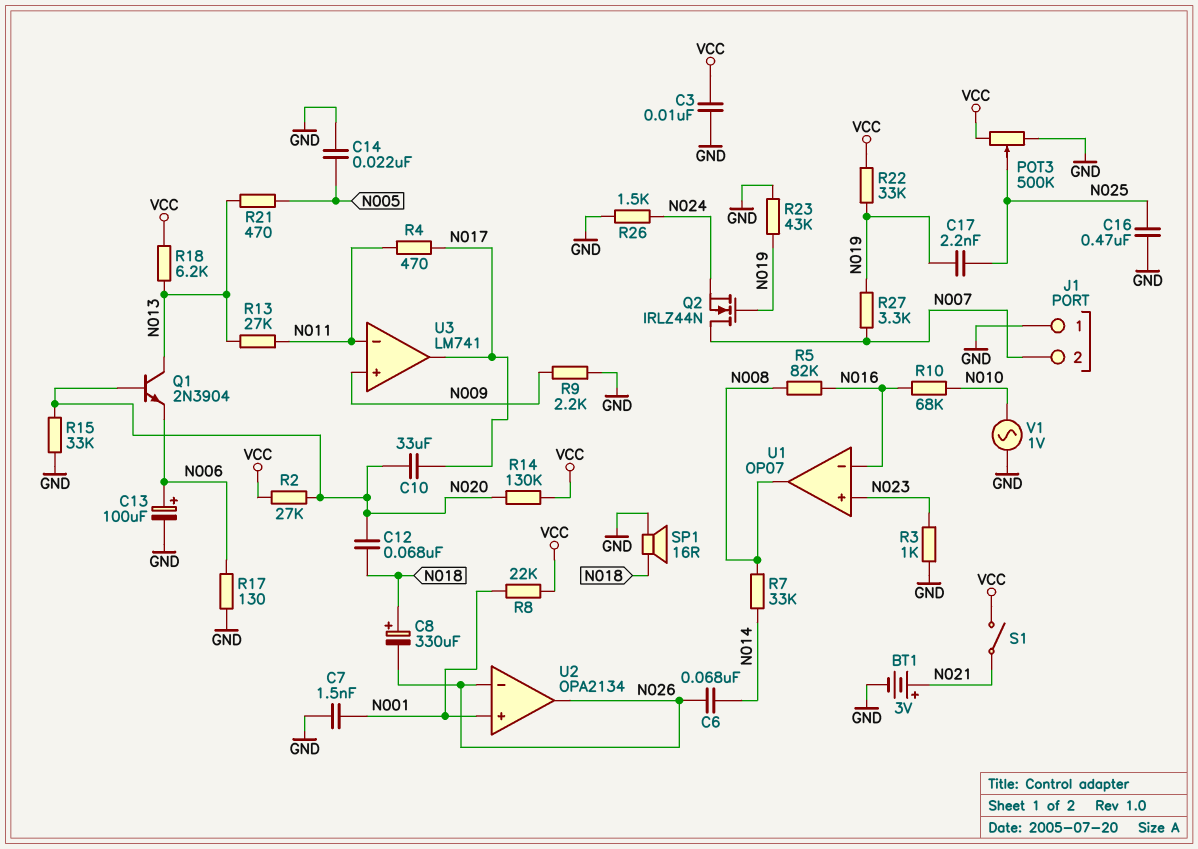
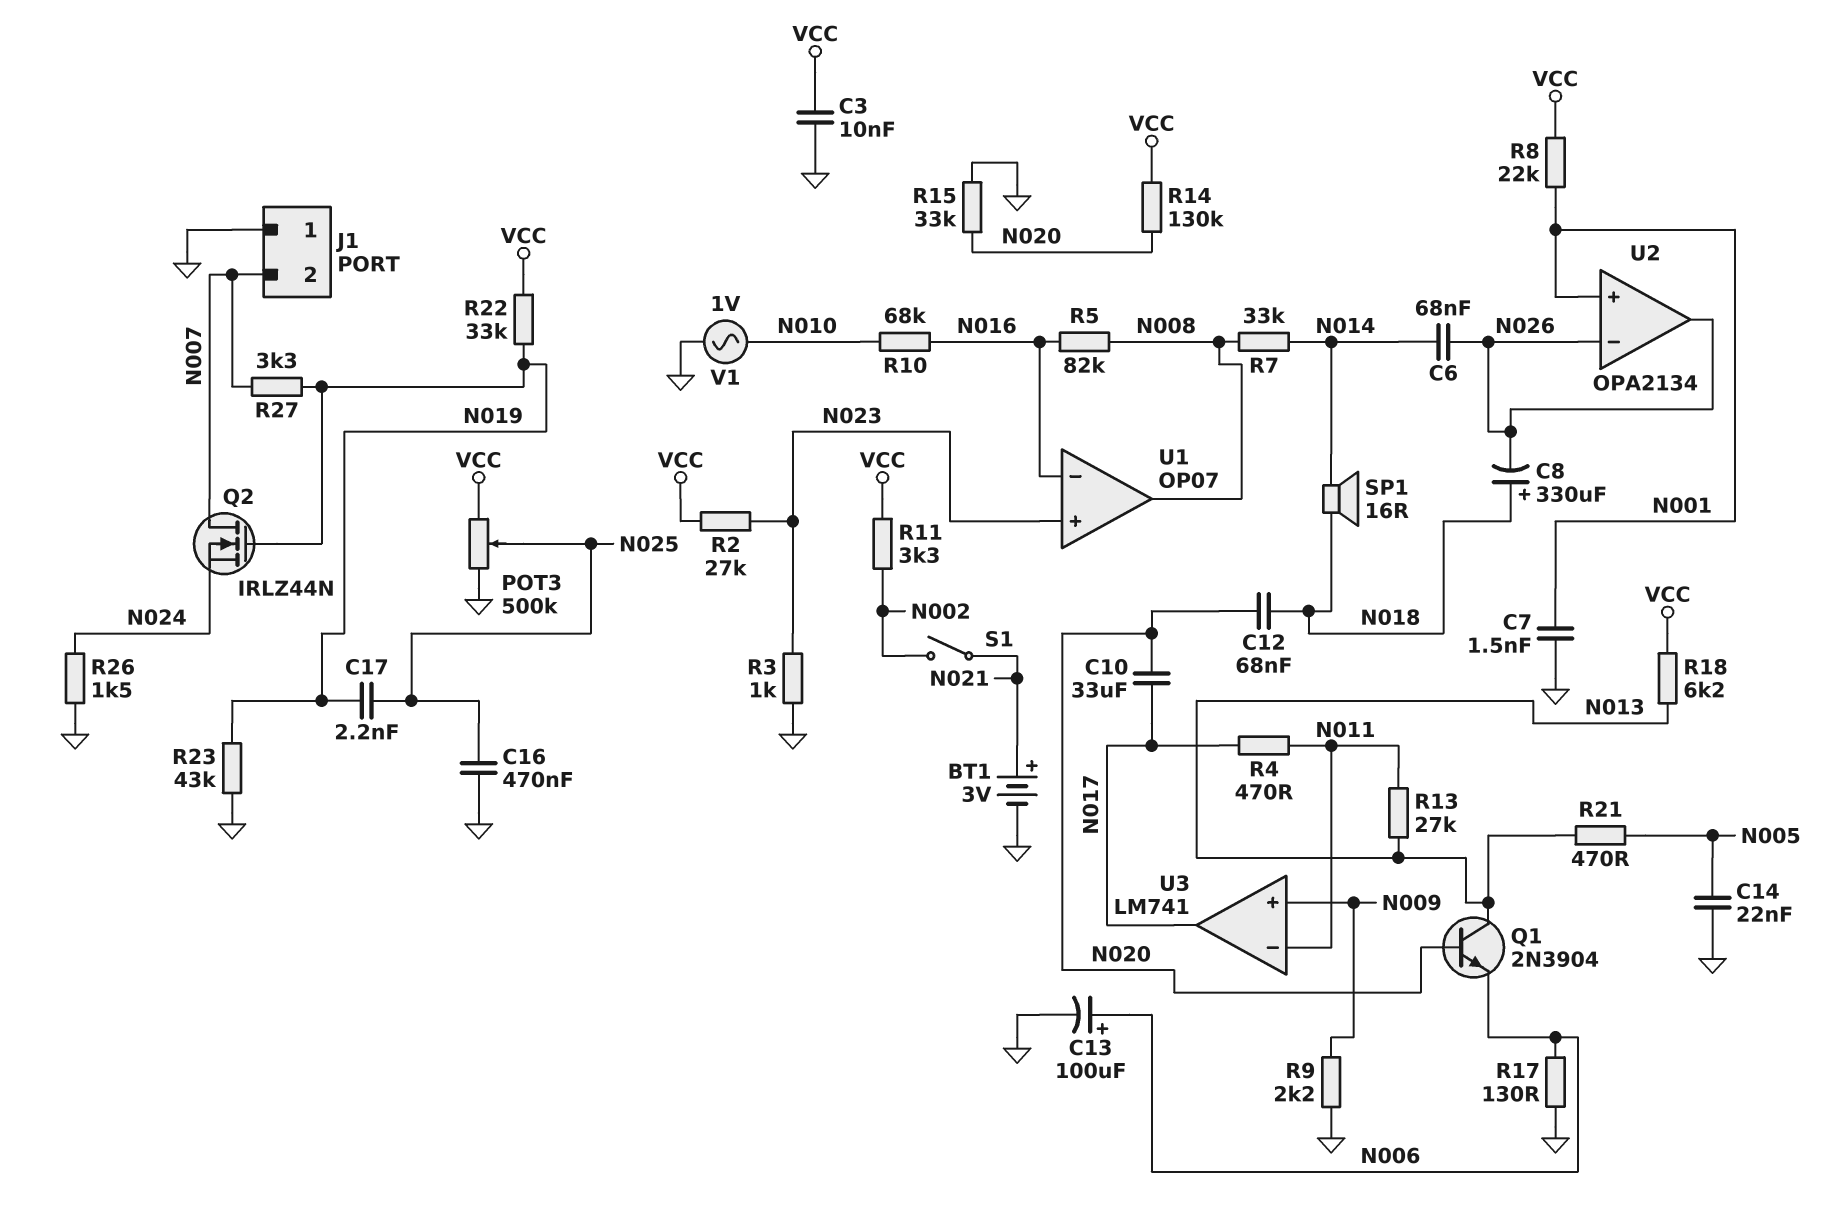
R2: 27k (N020, VCC) -> 27k (N023, VCC)
R11: none -> 3.3k (N002, VCC)
S1: switch (N021, VCC) -> switch (N002, N021)
SP1: speaker 16R (GND, N018) -> speaker 16R (N014, N018)

